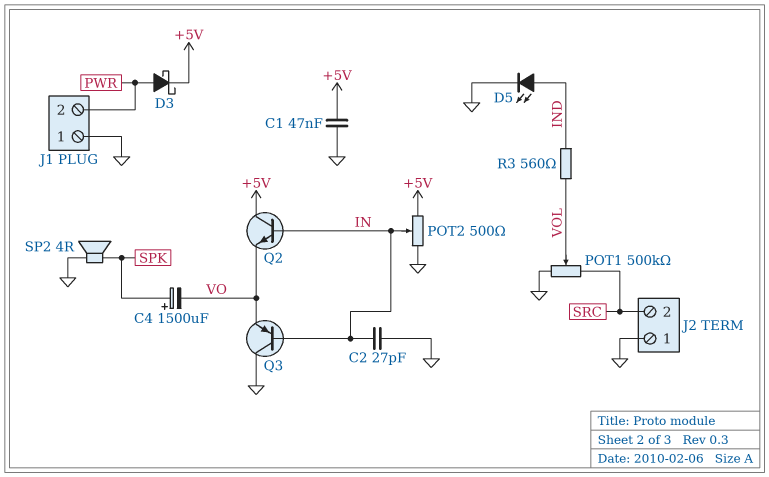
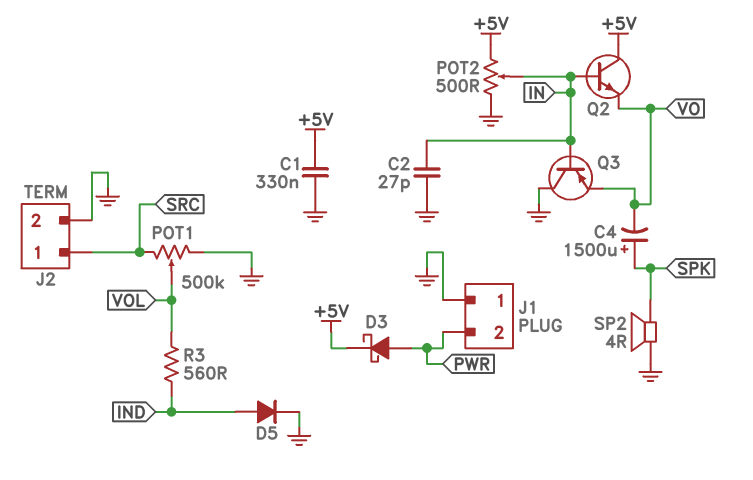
C1: 47nF (+5V, GND) -> 330nF (+5V, GND)
D5: LED (A IND, K GND) -> diode (A IND, K GND)
J2 pin 1: GND -> SRC
J2 pin 2: SRC -> GND

